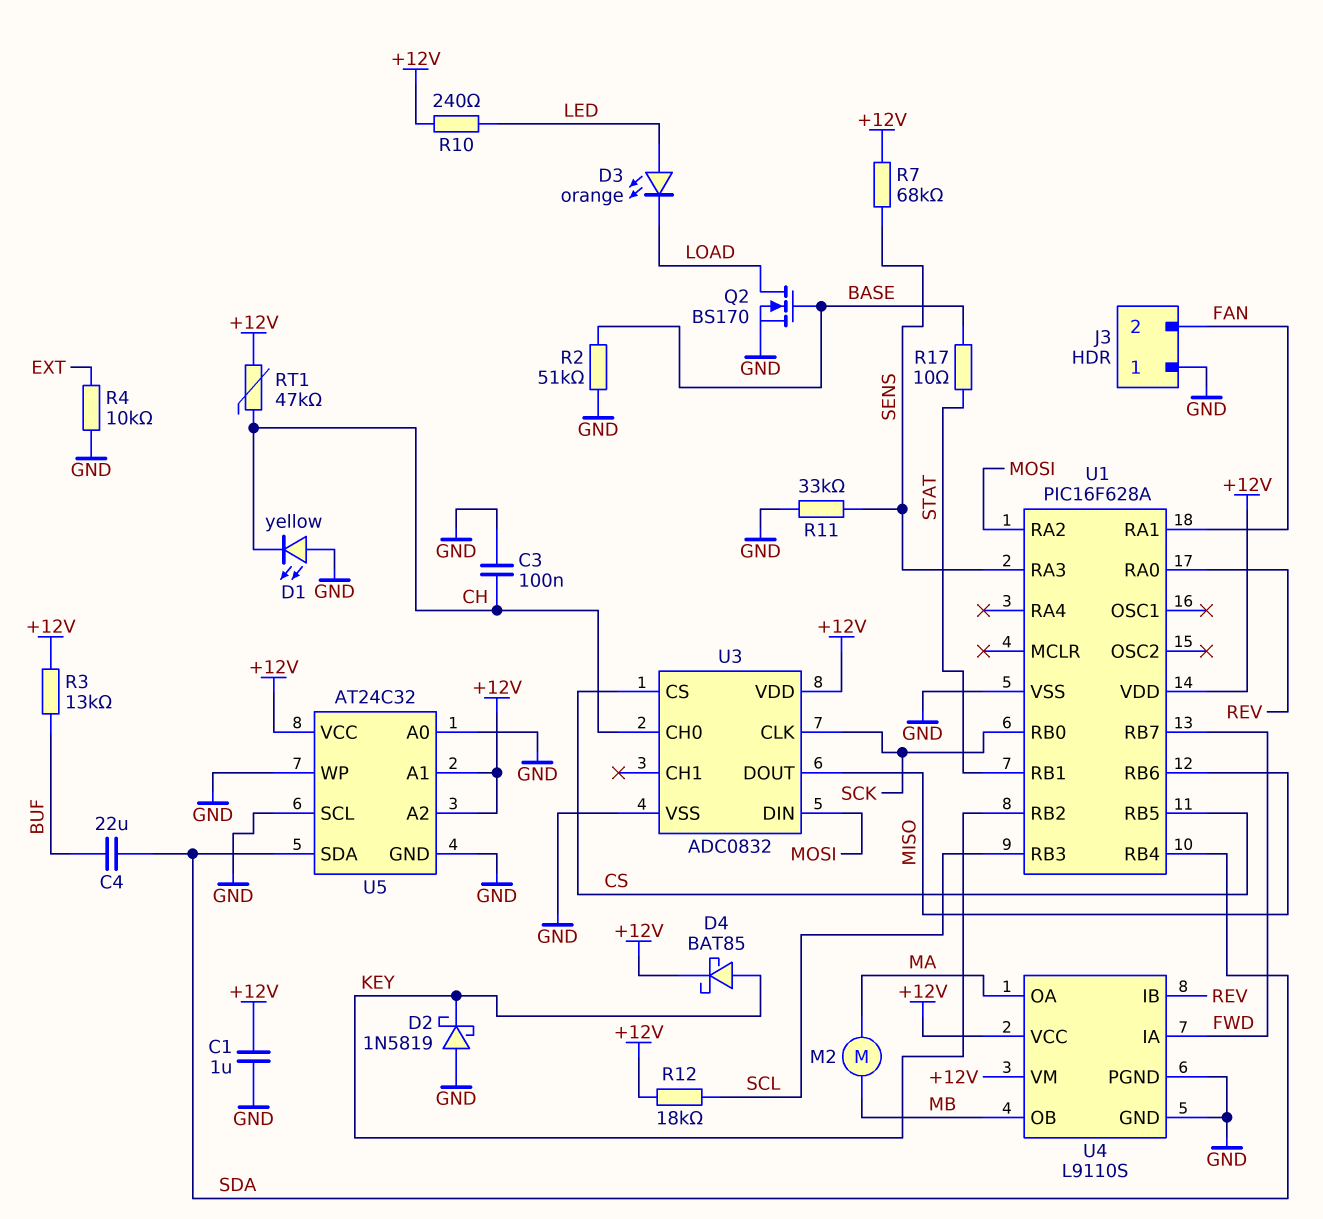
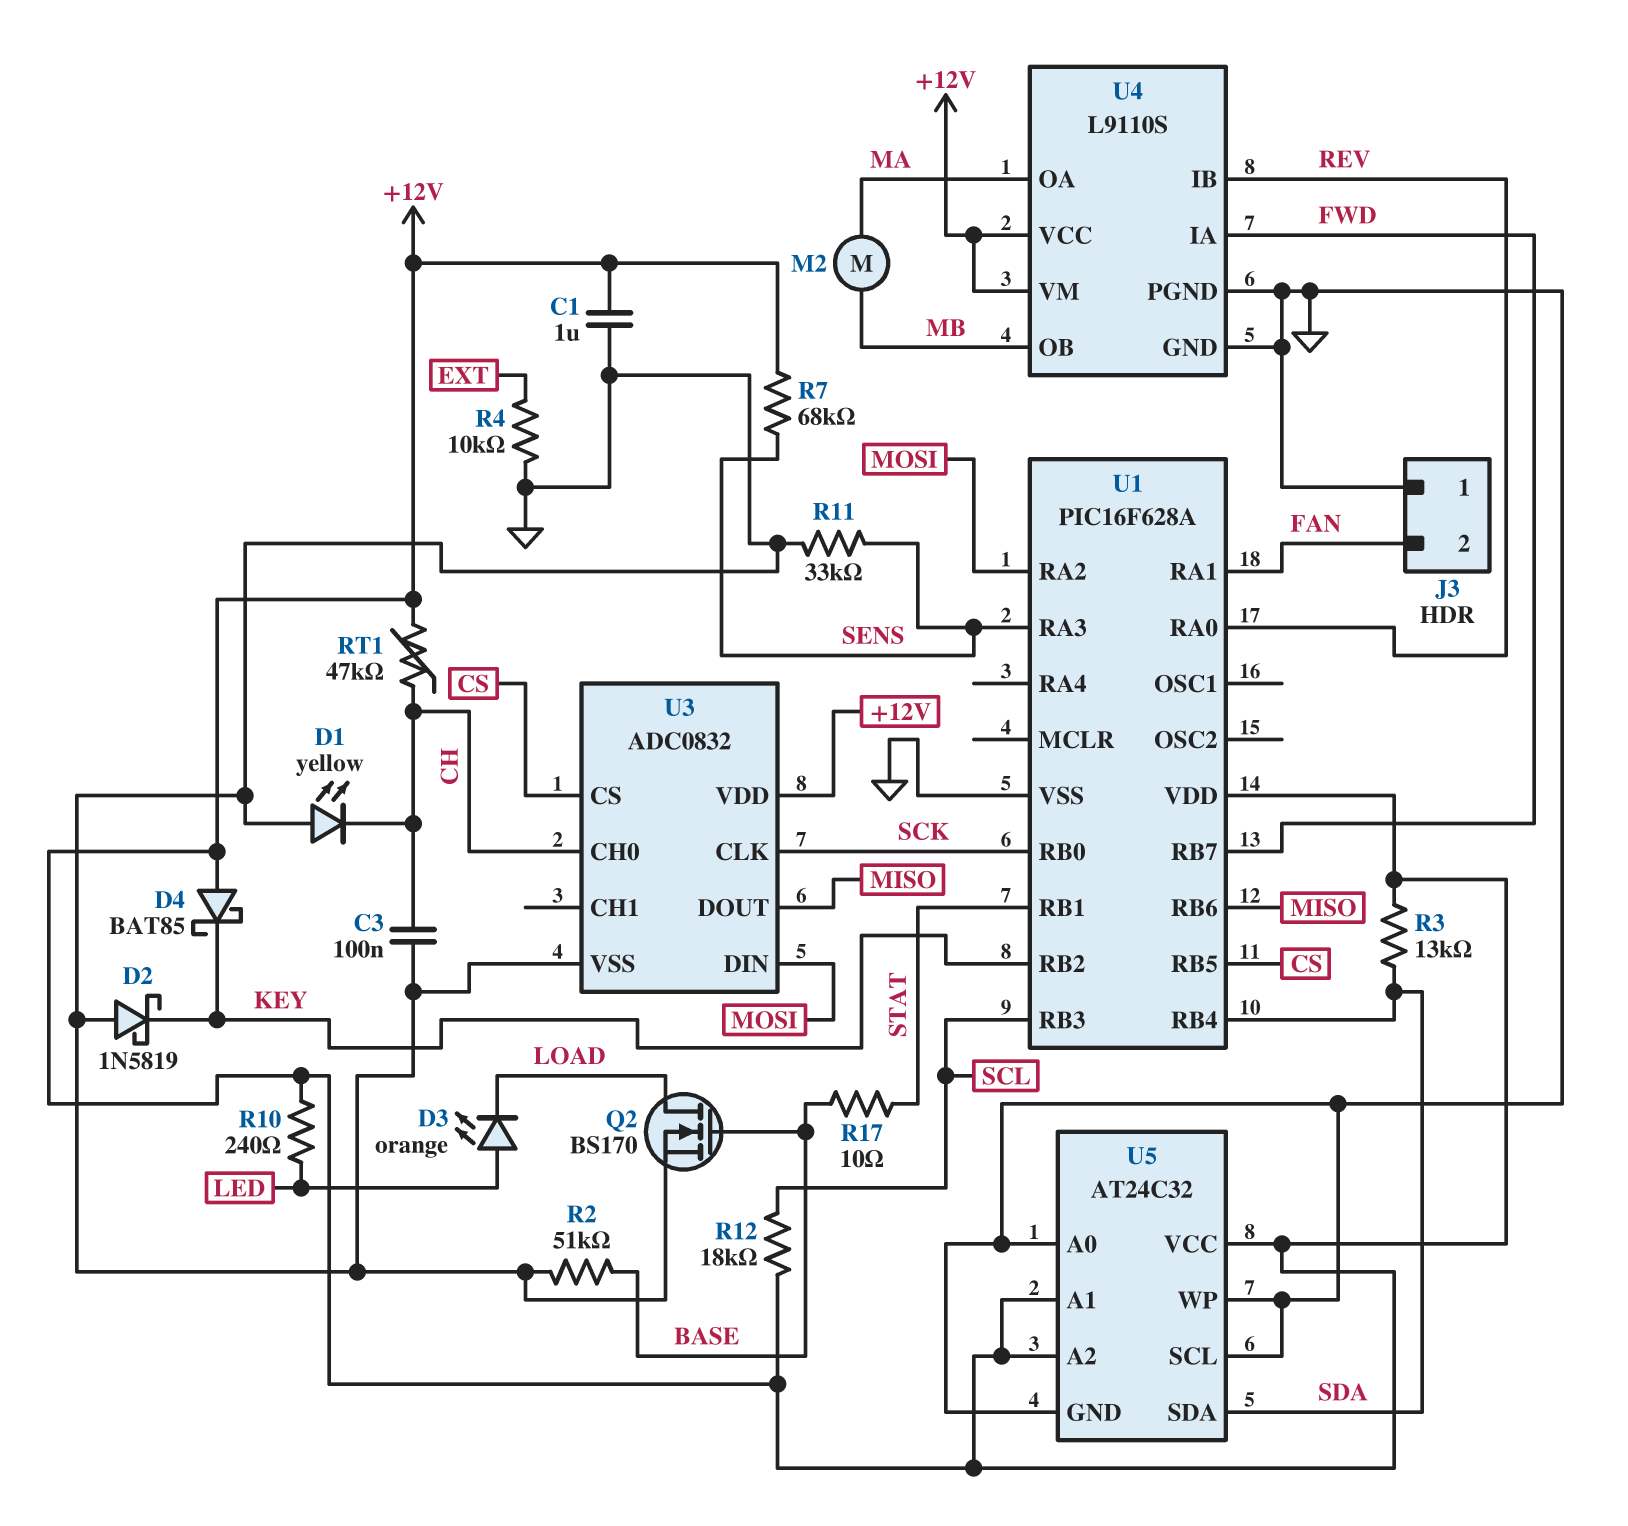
C4: 22uF (BUF, SDA) -> none
D4: schottky BAT85 (A KEY, K +12V) -> schottky BAT85 (A +12V, K KEY)
R3: 13k (+12V, BUF) -> 13k (+12V, SDA)

